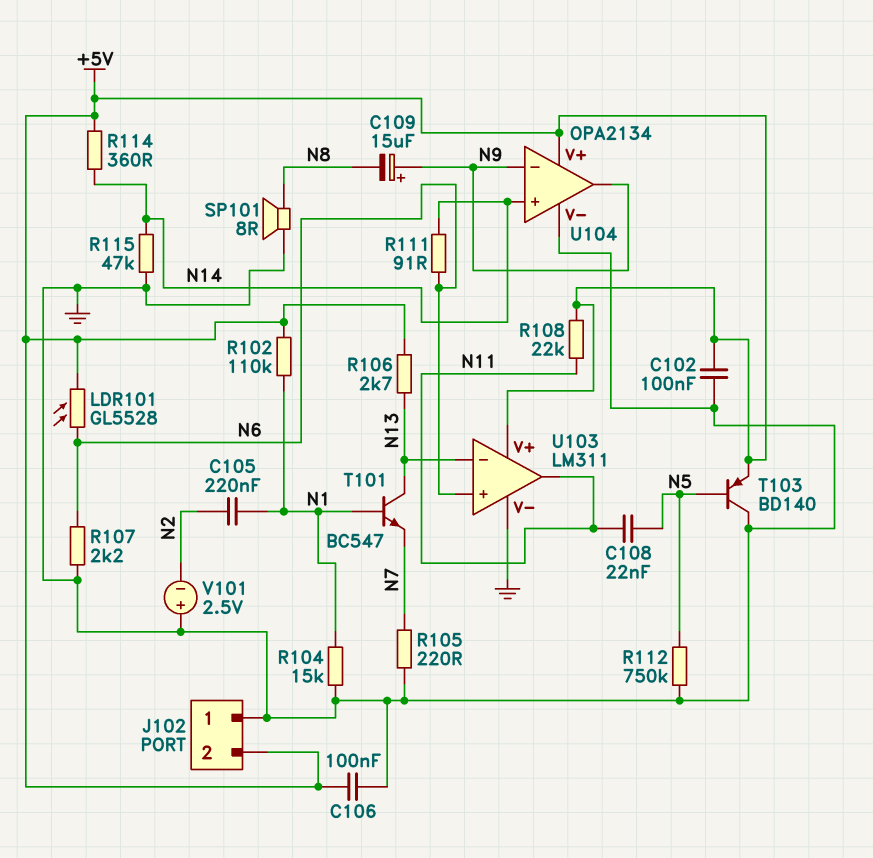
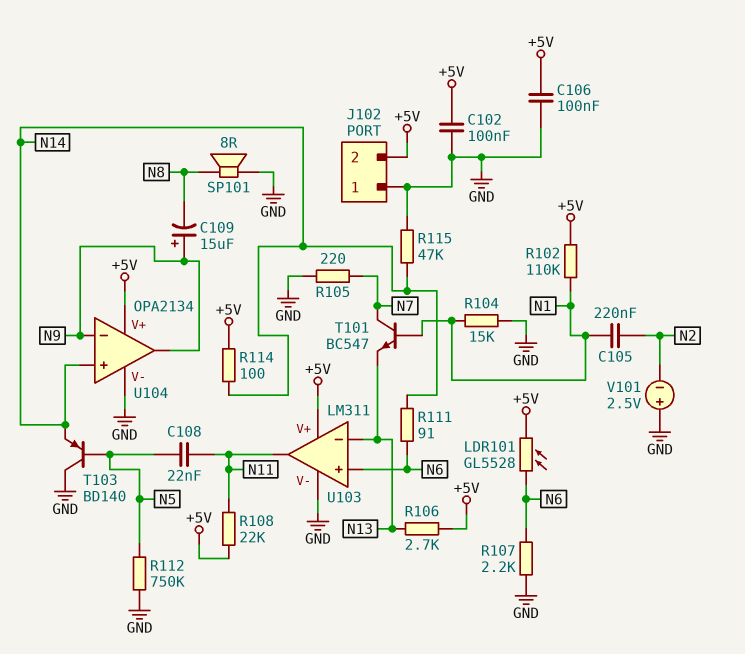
R114: 360 (+5V, N14) -> 100 (+5V, N14)
T101: NPN BC547 (B N1, C N13, E N7) -> NPN BC547 (B N1, C N7, E N13)
T103: PNP BD140 (B N5, C GND, E +5V) -> PNP BD140 (B N5, C GND, E N14)

